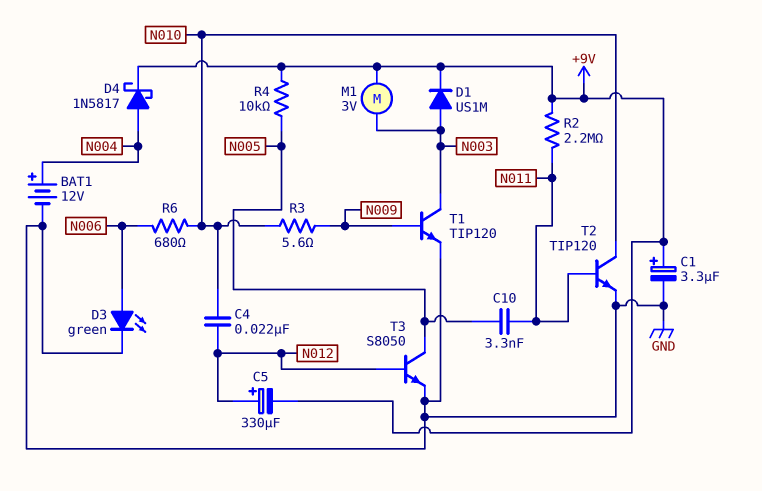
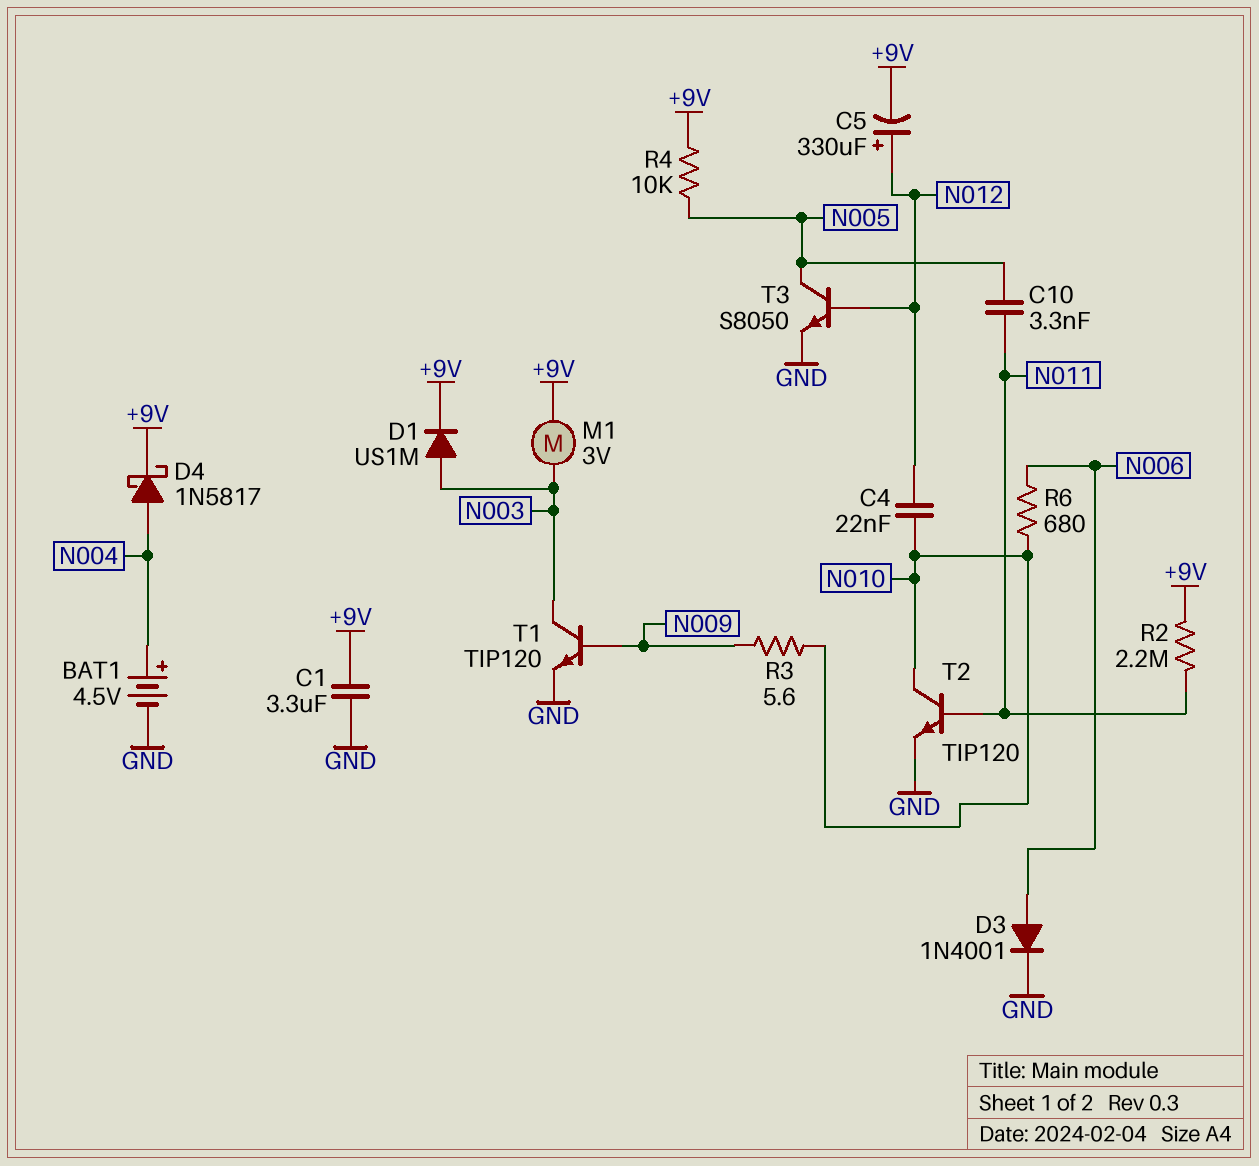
BAT1: 12V (plus N004, minus GND) -> 4.5V (plus N004, minus GND)
C1: 3.3uF (plus +9V, minus GND) -> 3.3uF (+9V, GND)
D3: LED green (A N006, K GND) -> diode 1N4001 (A N006, K GND)

